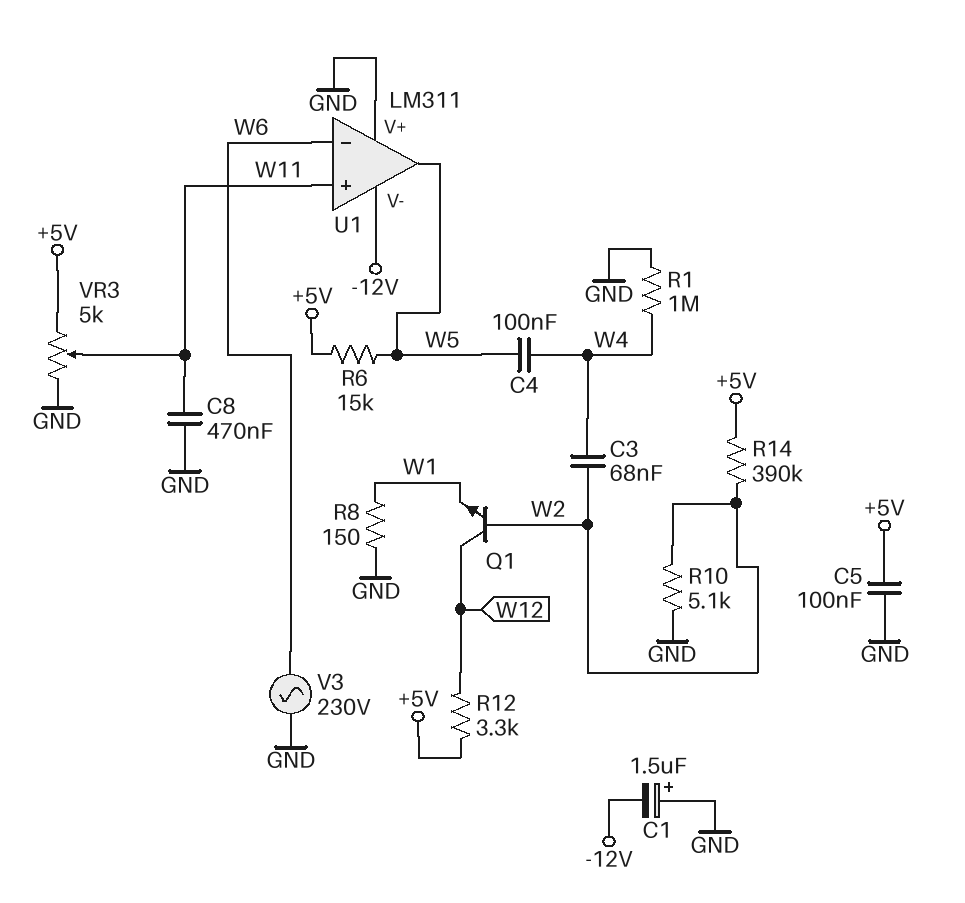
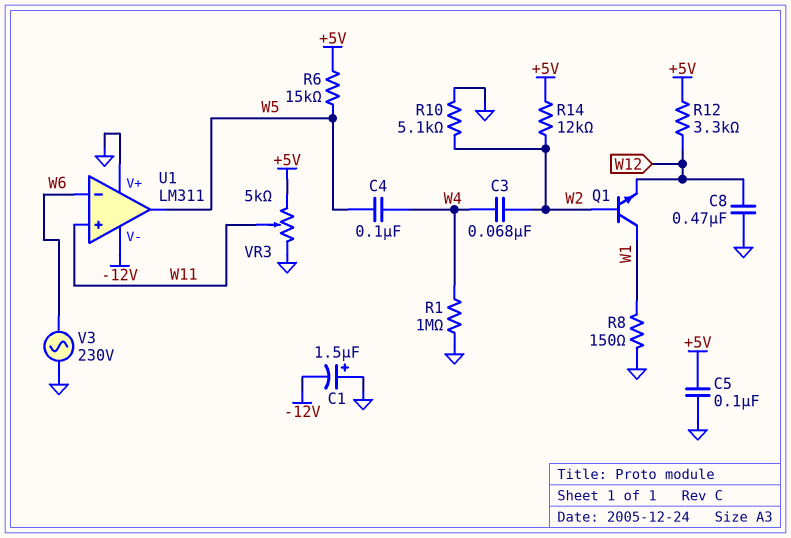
C8: 470nF (GND, W11) -> 470nF (GND, W12)
Q1: NPN (B W2, C W12, E W1) -> NPN (B W2, C W1, E W12)
R14: 390k (+5V, W2) -> 12k (+5V, W2)

